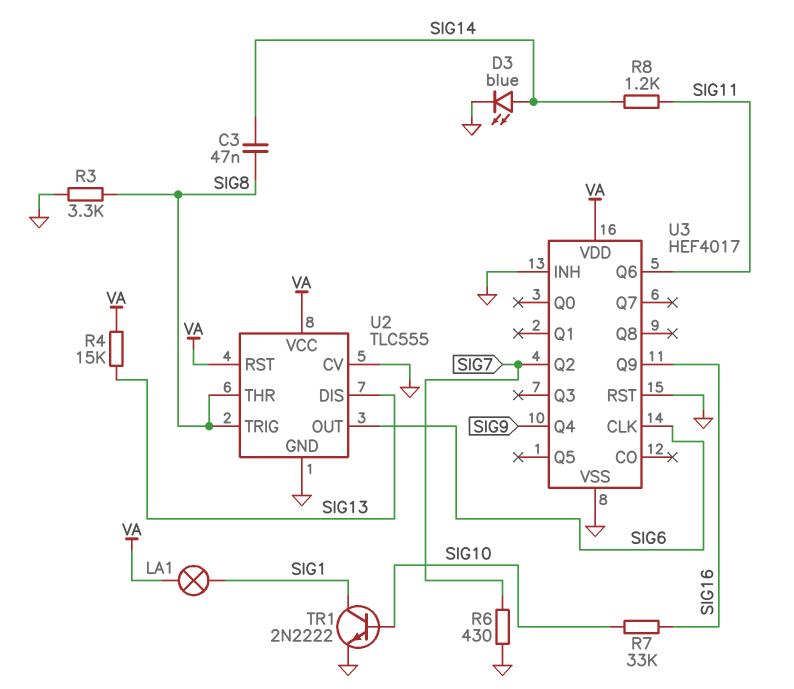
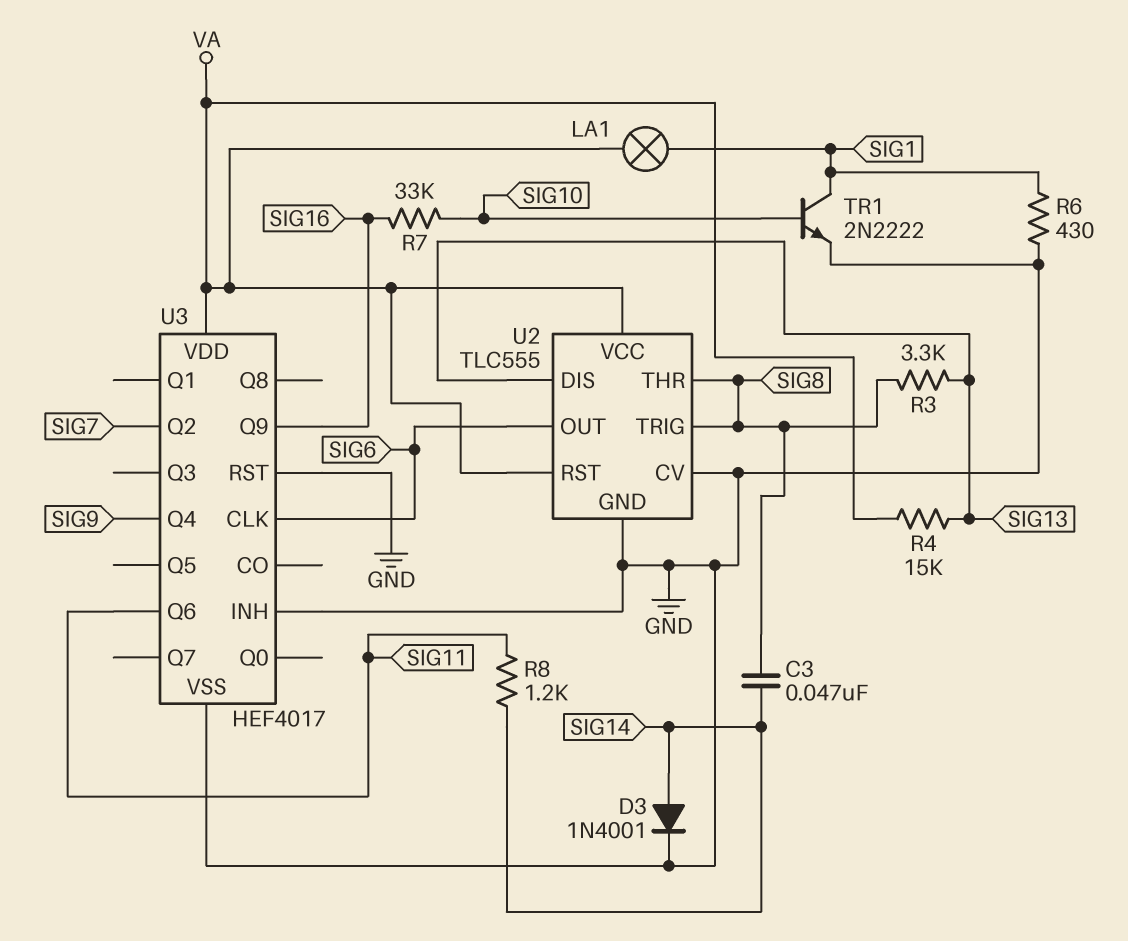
D3: LED blue (A SIG14, K GND) -> diode 1N4001 (A SIG14, K GND)
R3: 3.3k (GND, SIG8) -> 3.3k (SIG8, SIG13)
R6: 430 (GND, SIG7) -> 430 (GND, SIG1)

